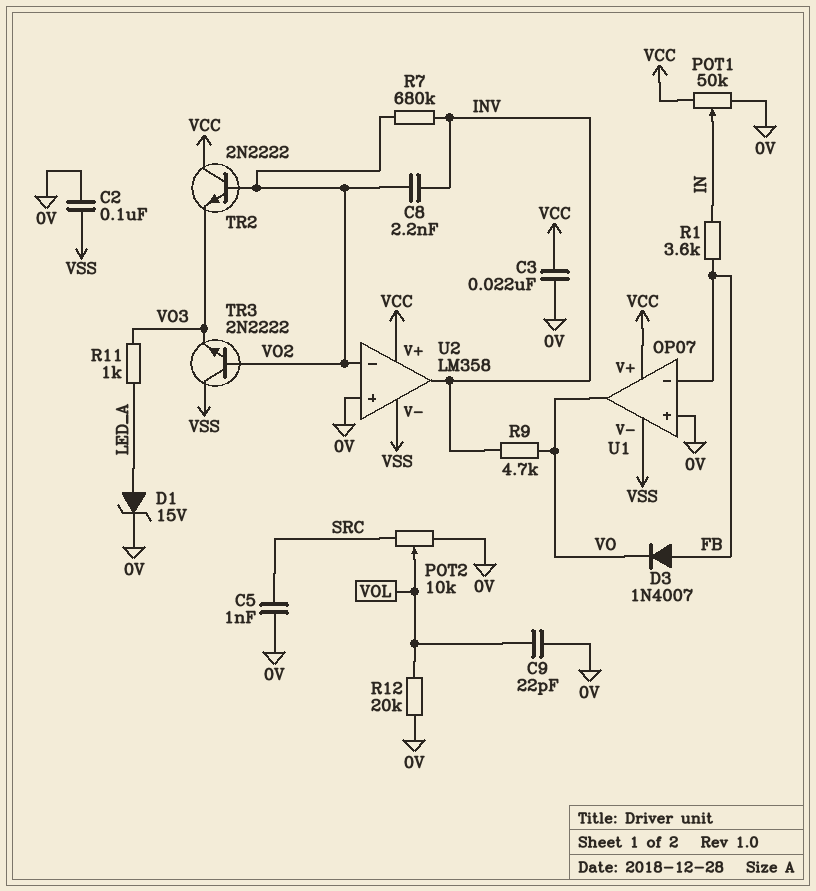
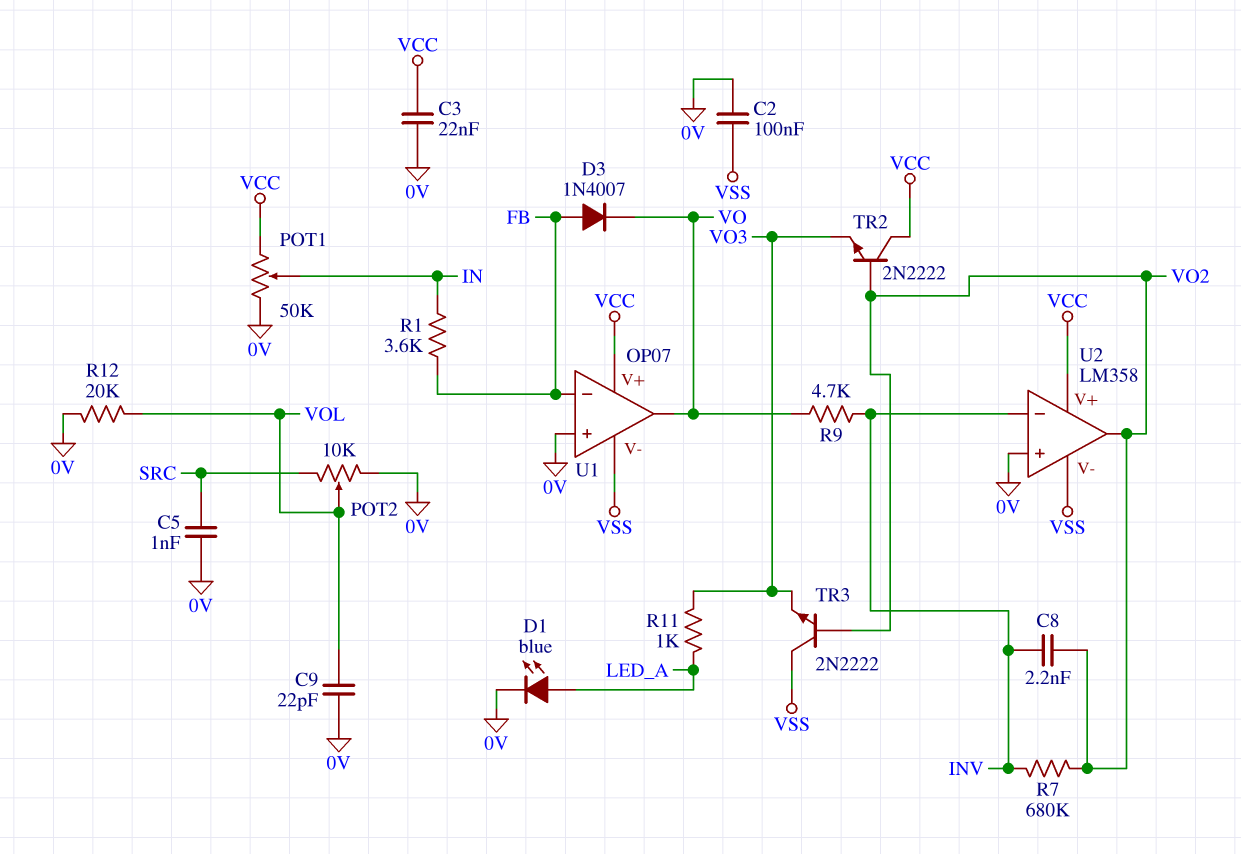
D1: zener 15V (A LED_A, K 0V) -> LED blue (A LED_A, K 0V)
U2 pin in-: VO2 -> INV
U2 pin out: INV -> VO2

